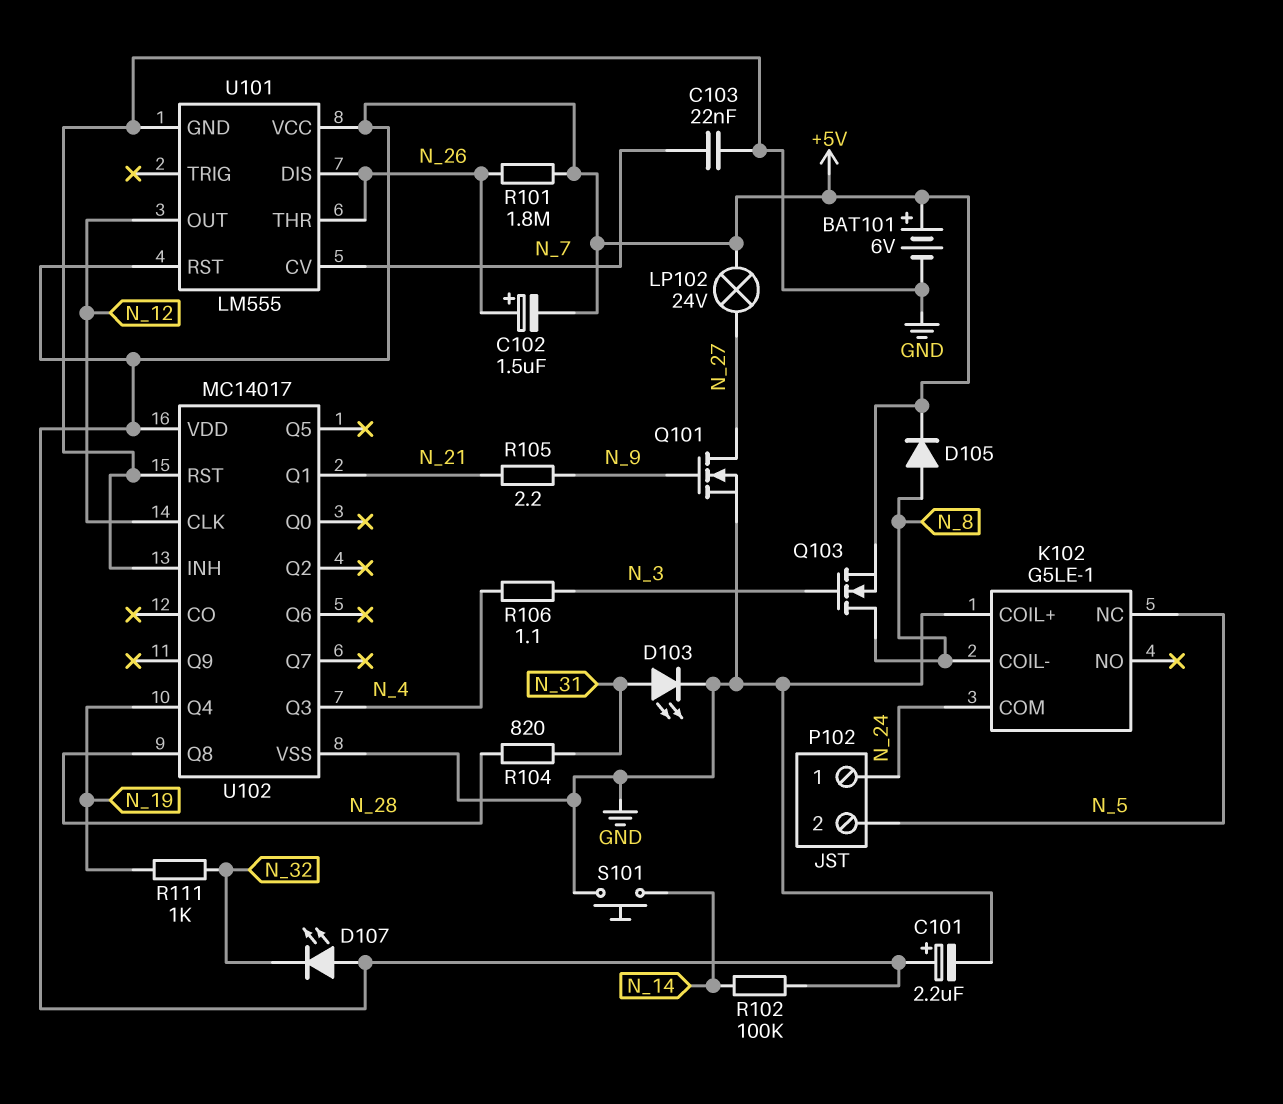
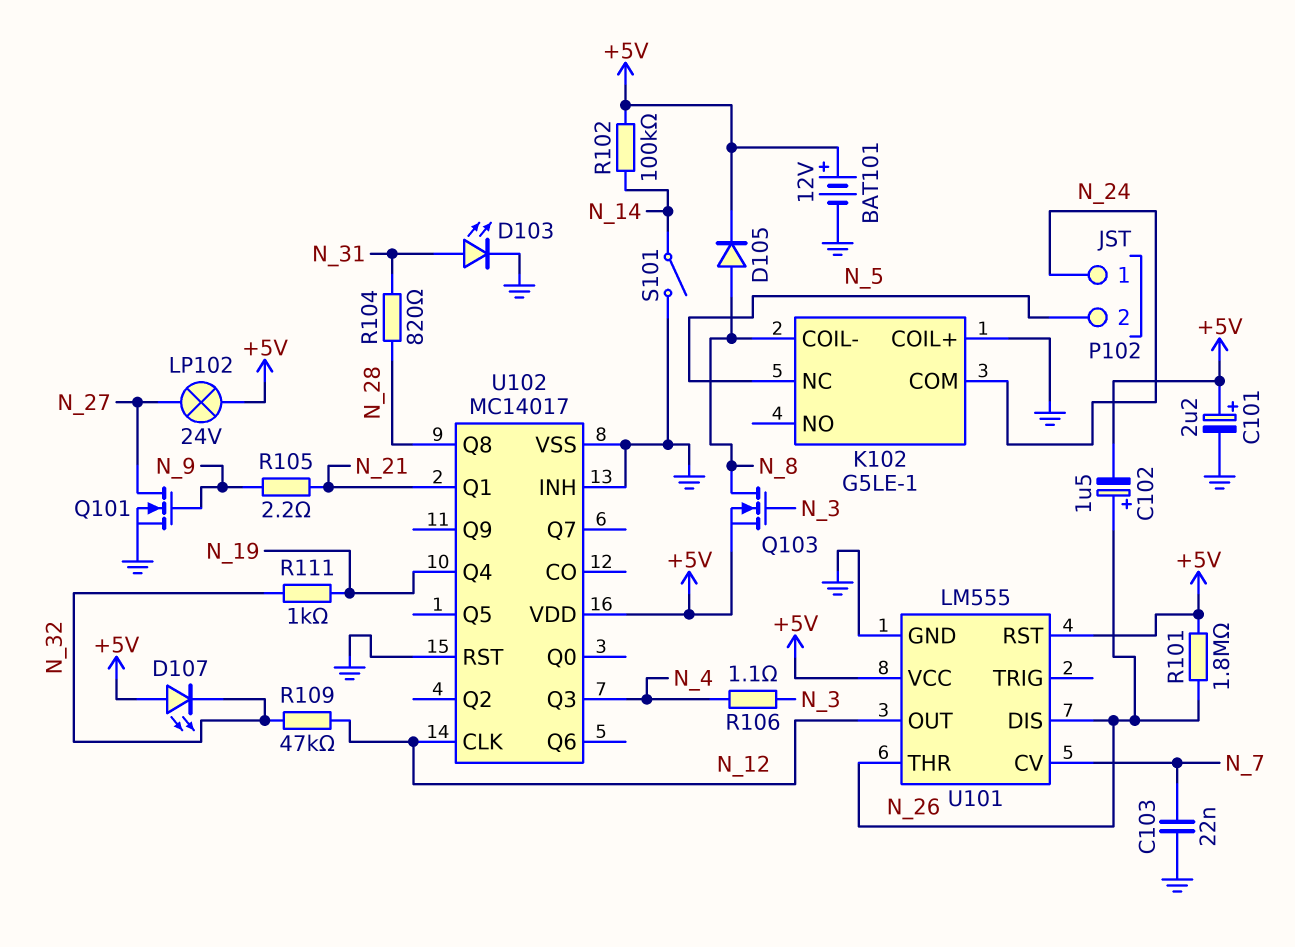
BAT101: 6V (plus +5V, minus GND) -> 12V (plus +5V, minus GND)
R109: none -> 47k (N_12, N_32)
S101: button (GND, N_14) -> switch (GND, N_14)

